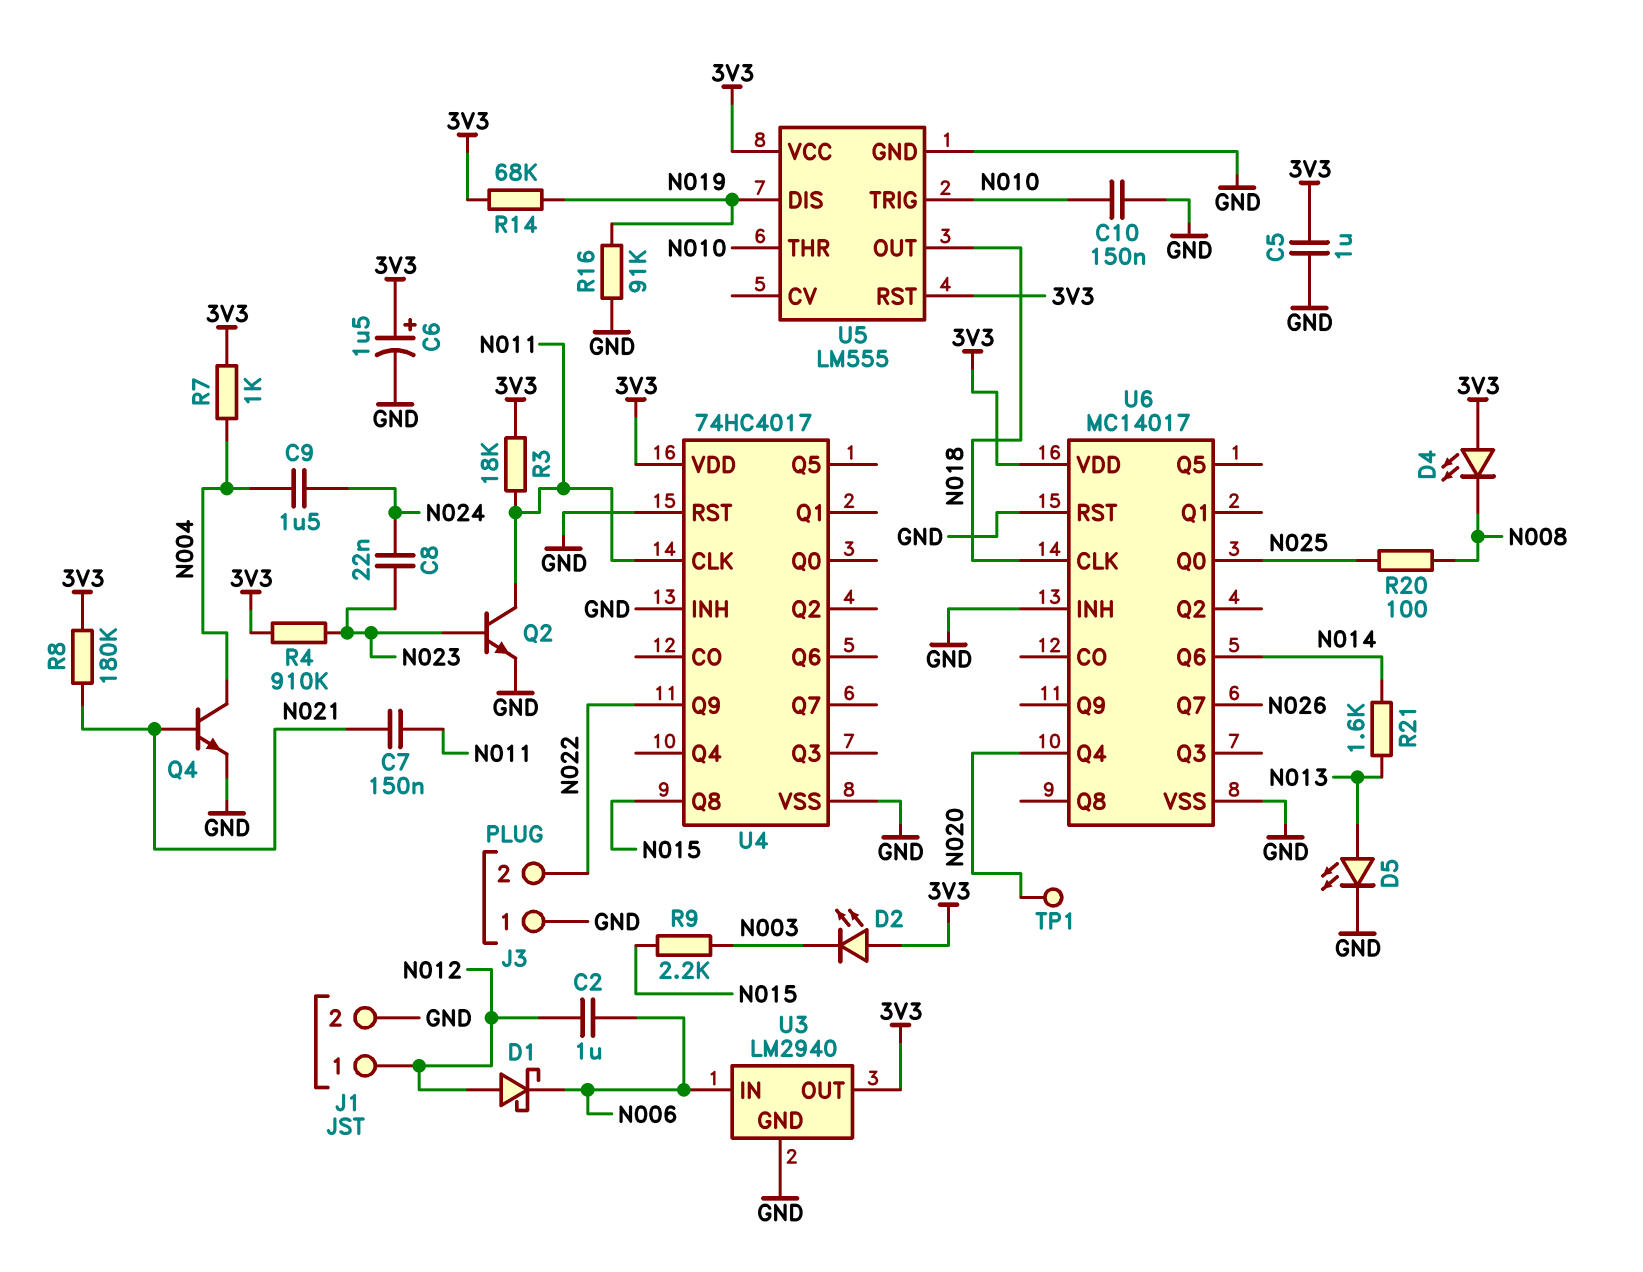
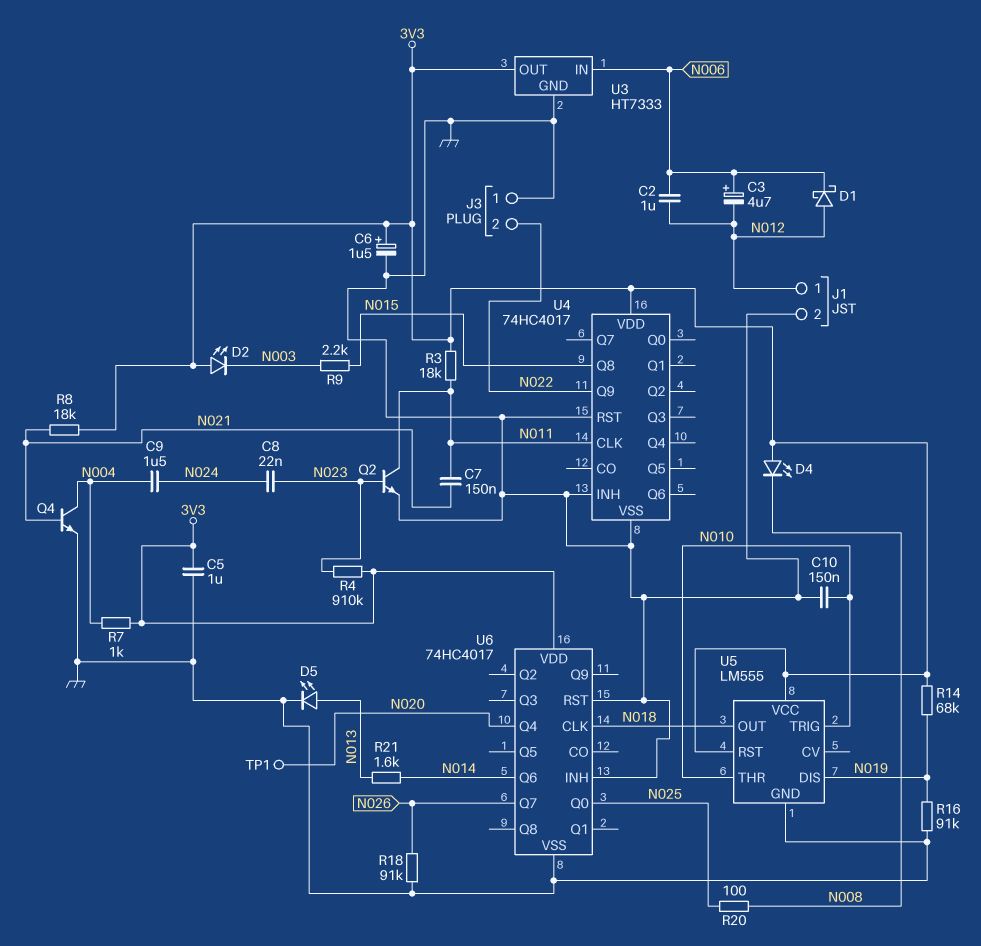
C3: none -> 4.7uF (plus N006, minus N012)
R8: 180k (3V3, N021) -> 18k (3V3, N021)
R18: none -> 91k (GND, N026)
U3: LM2940 -> HT7333
U6: MC14017 -> 74HC4017

